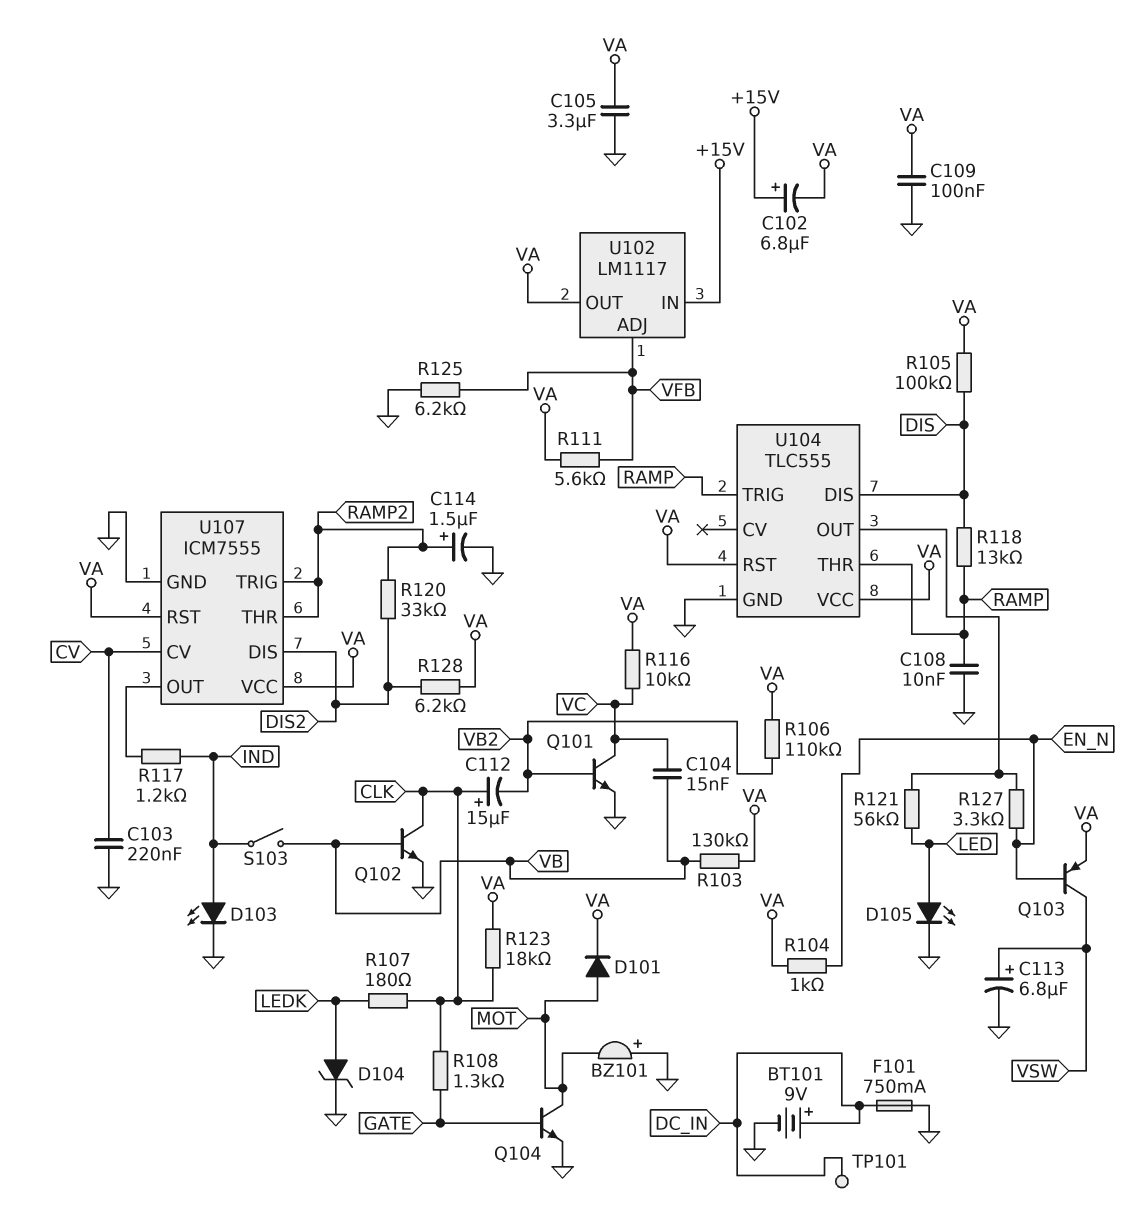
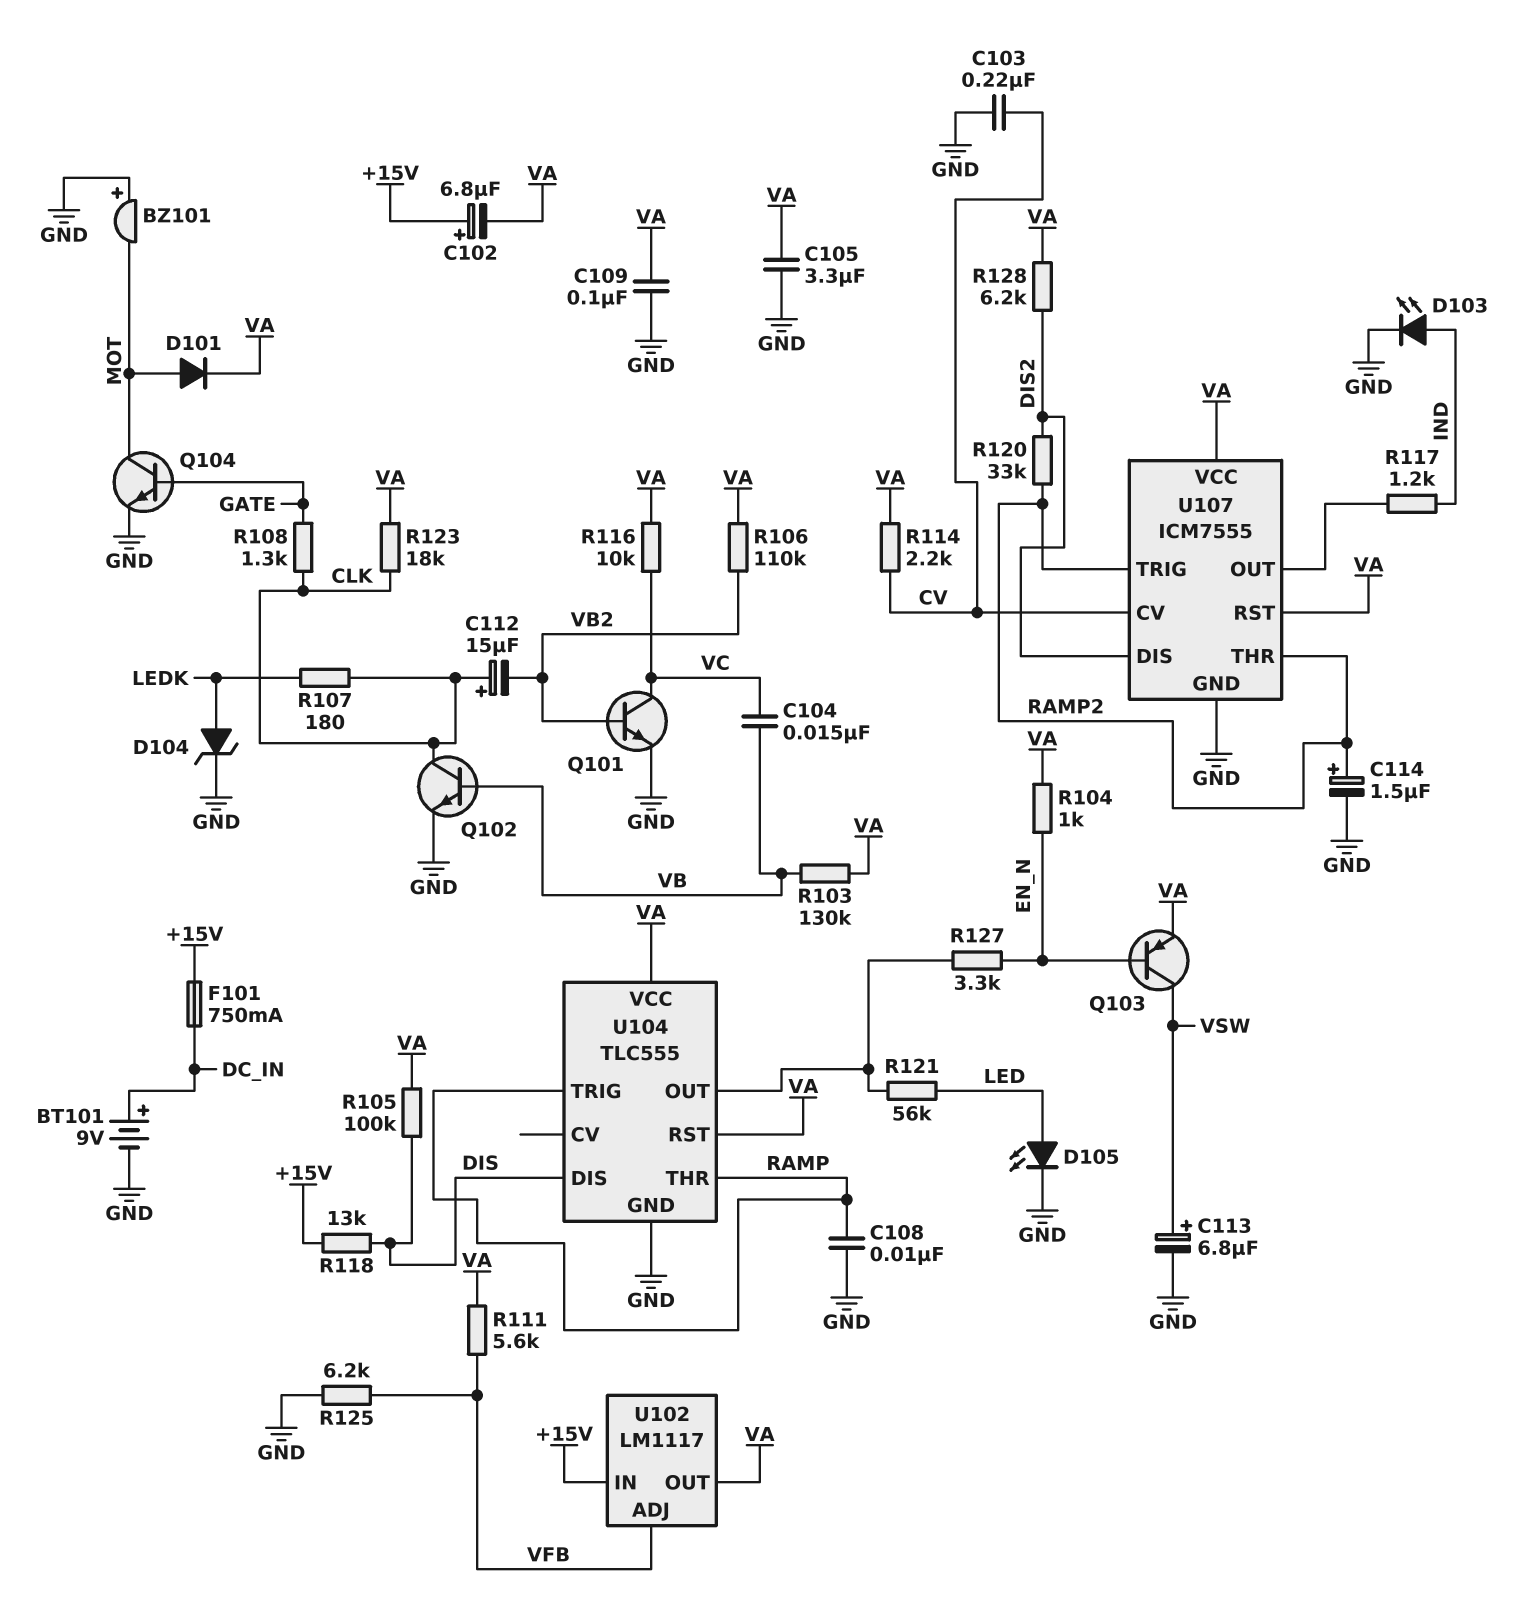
F101: 750mA (DC_IN, GND) -> 750mA (+15V, DC_IN)
R114: none -> 2.2k (CV, VA)
R118: 13k (DIS, RAMP) -> 13k (+15V, DIS)
S103: switch (IND, VB) -> none
TP101: test point (DC_IN) -> none

